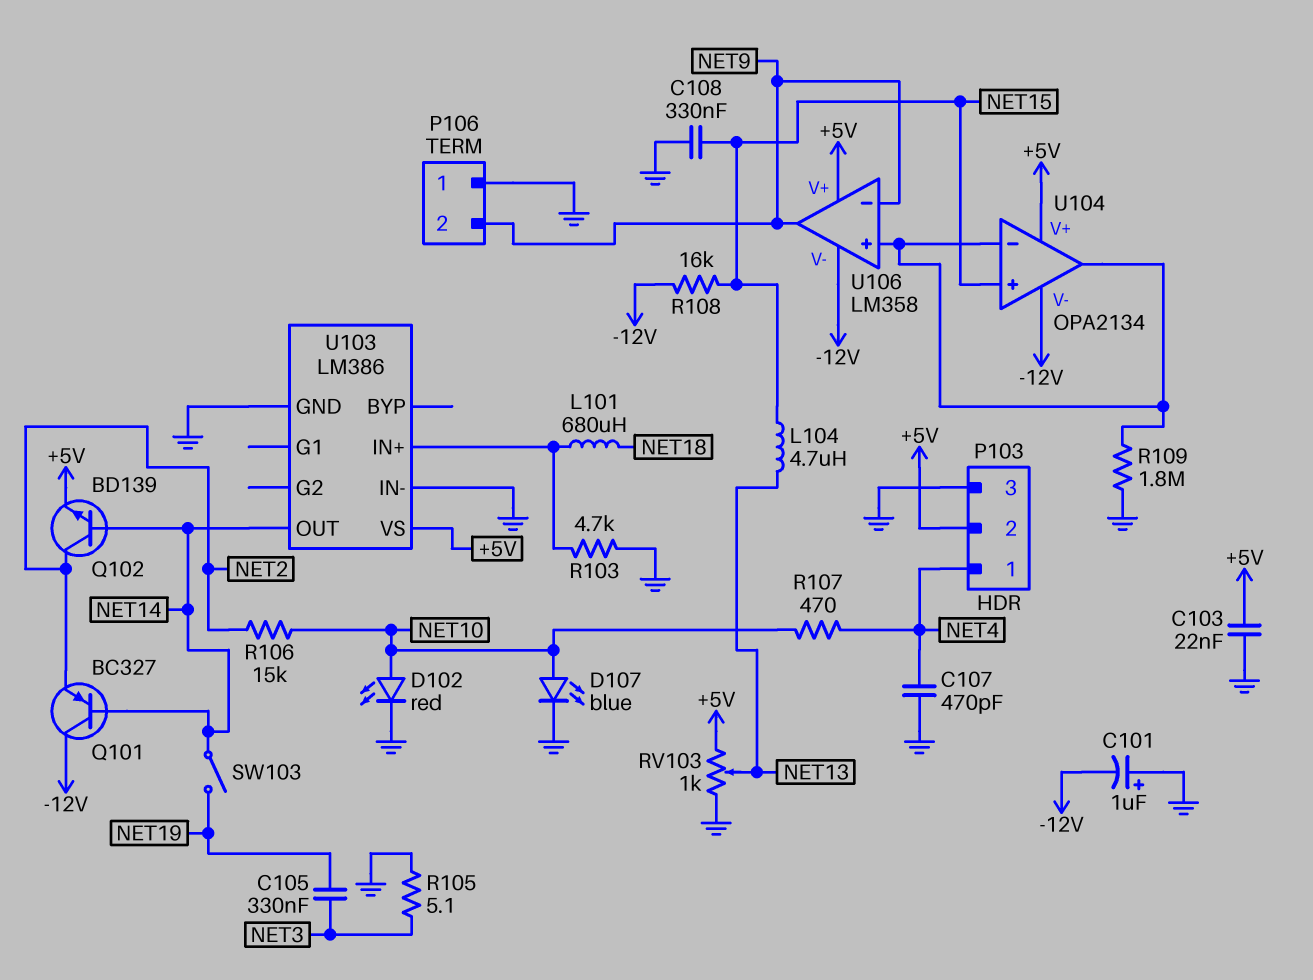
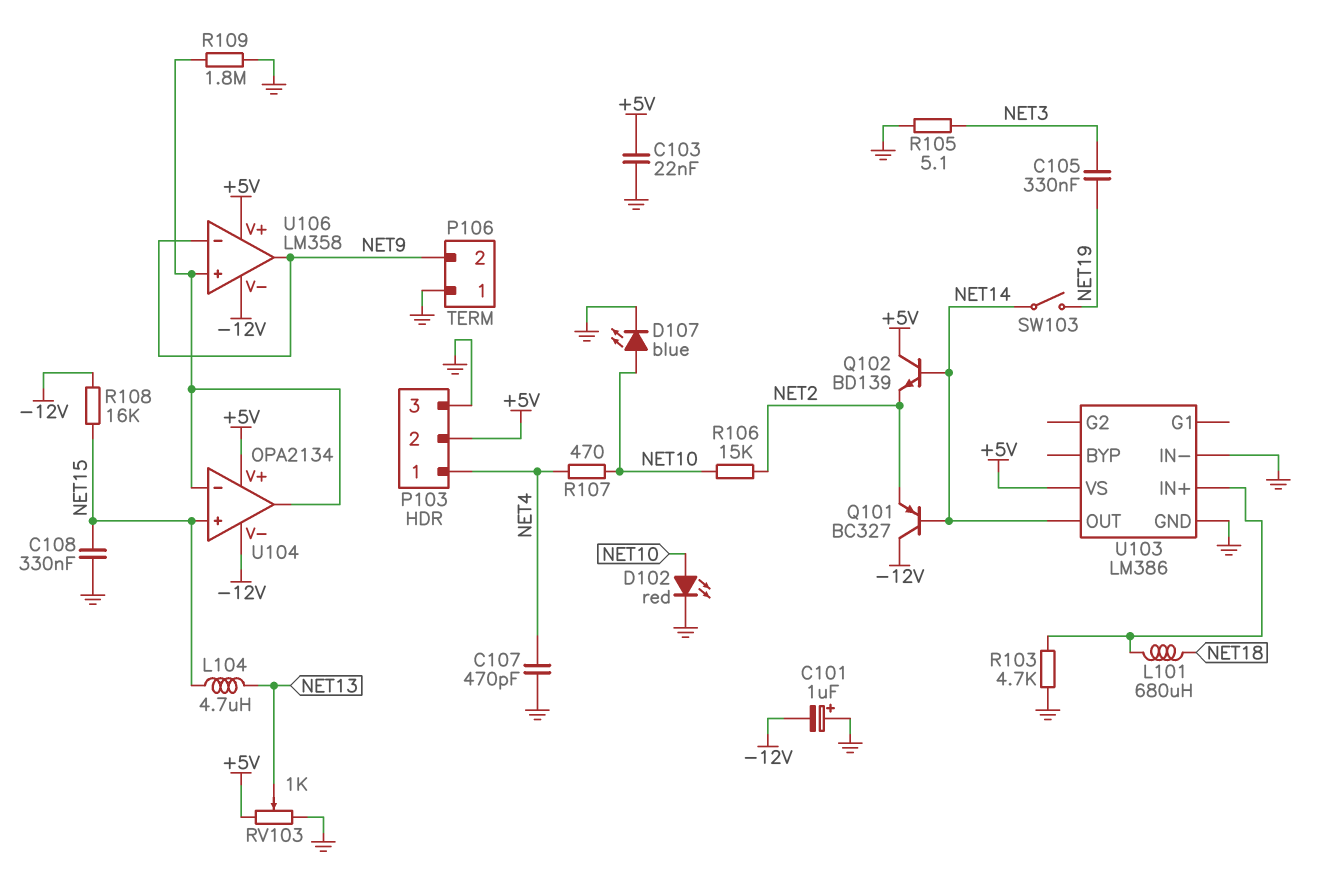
Q102: NPN BD139 (B NET14, C NET2, E +5V) -> NPN BD139 (B NET14, C +5V, E NET2)

